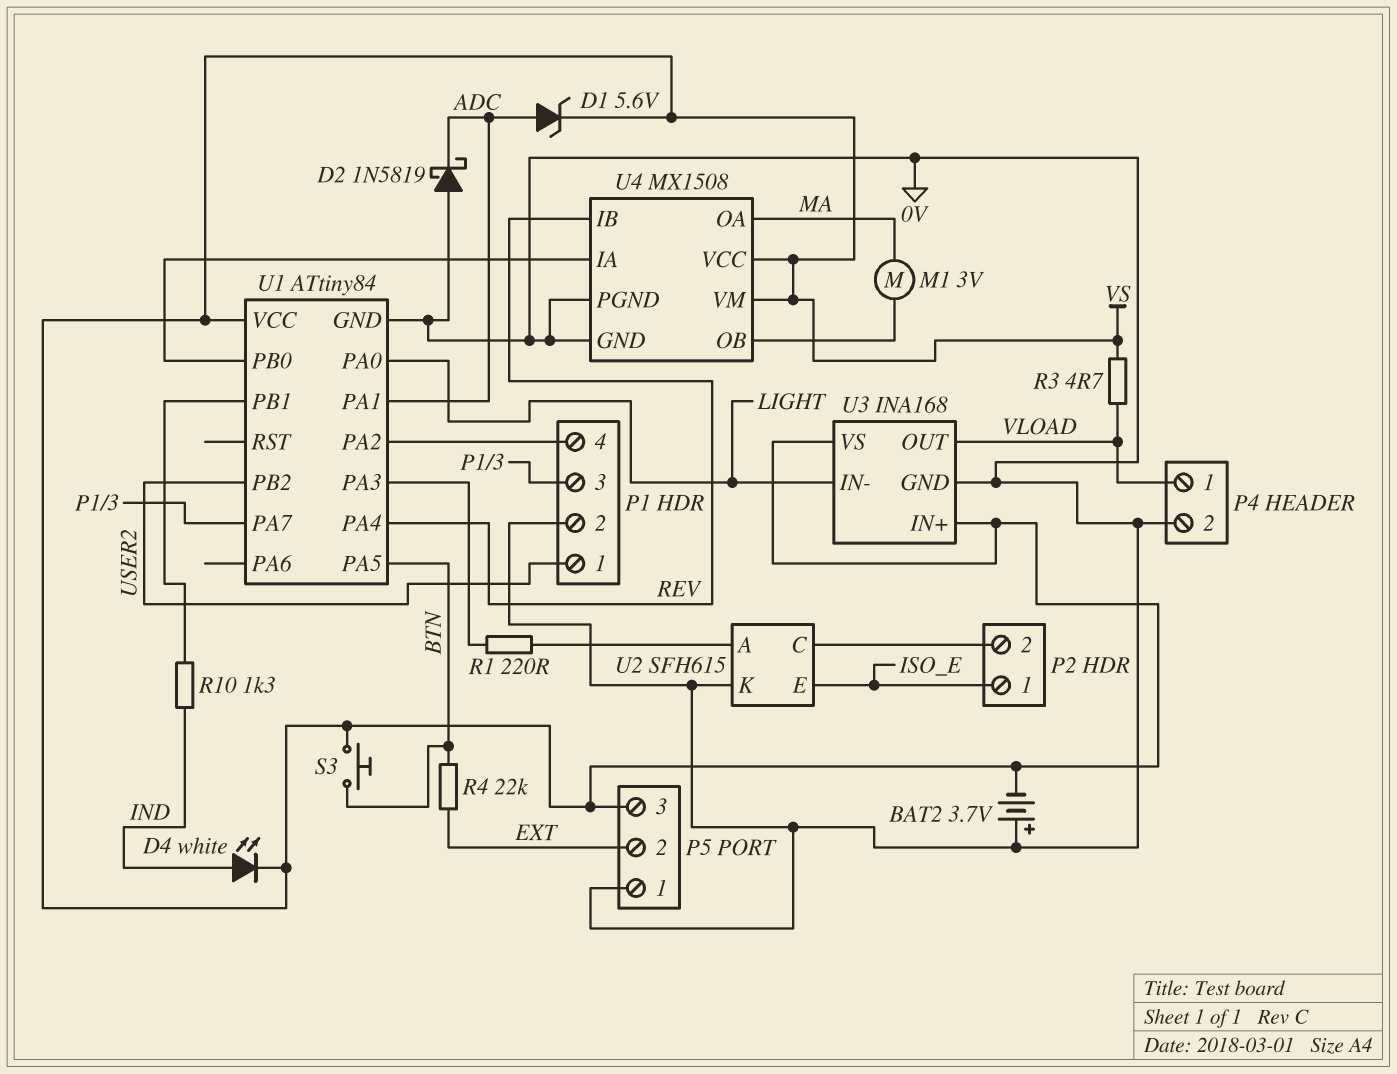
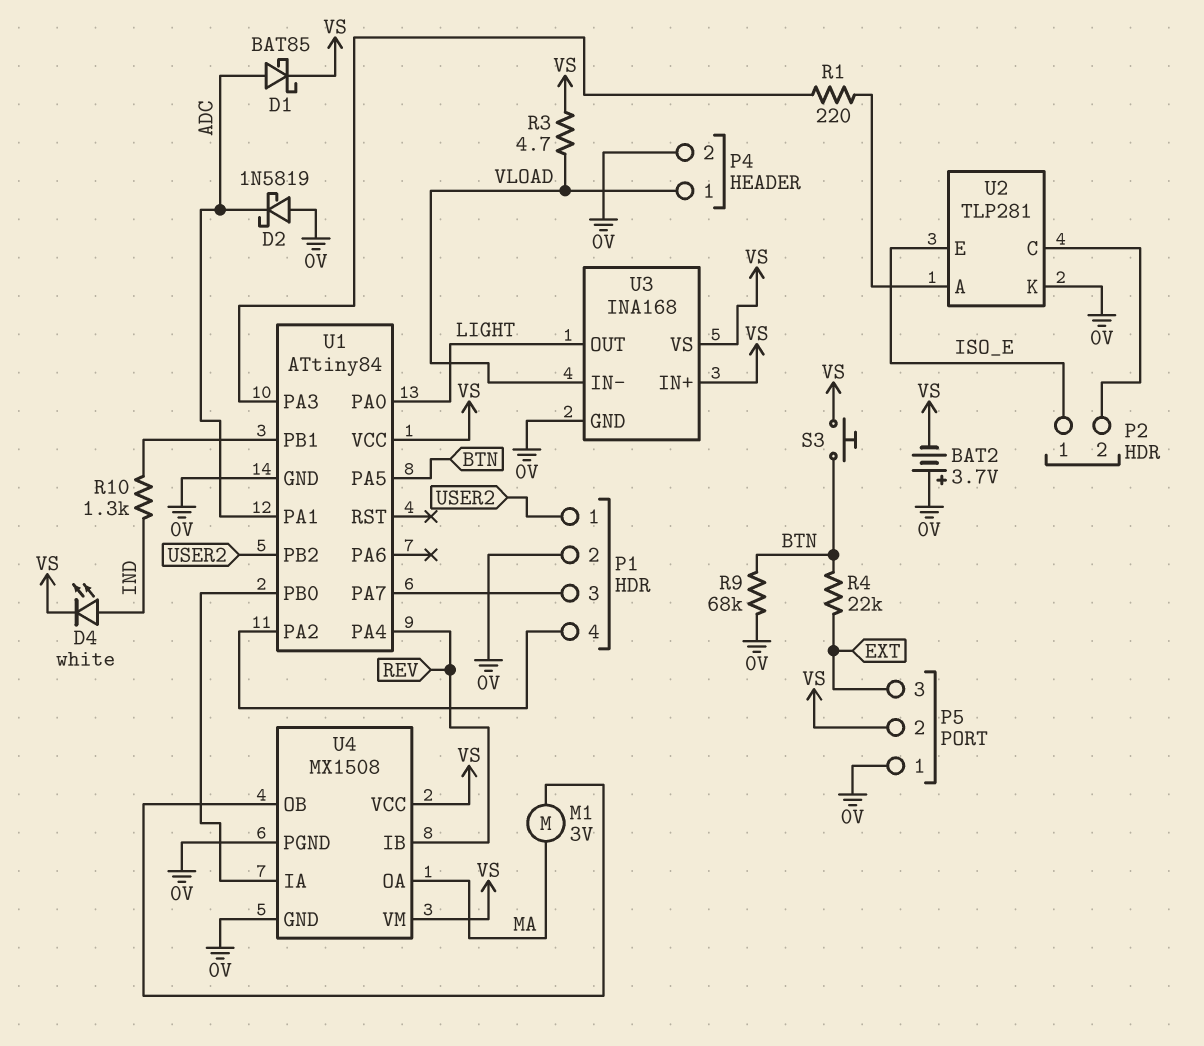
D1: zener 5.6V (A ADC, K VS) -> schottky BAT85 (A ADC, K VS)
P5 pin 2: EXT -> VS
P5 pin 3: VS -> EXT
R9: none -> 68k (0V, BTN)
U2: SFH615 -> TLP281
U3 pin IN-: LIGHT -> VLOAD
U3 pin OUT: VLOAD -> LIGHT

